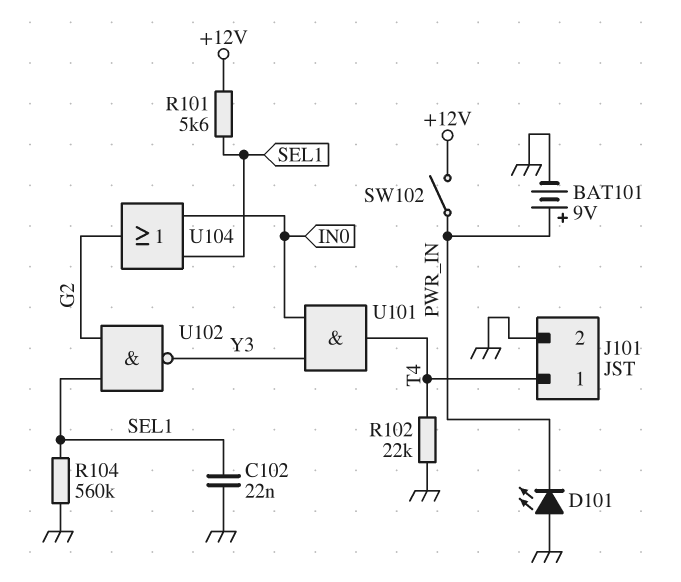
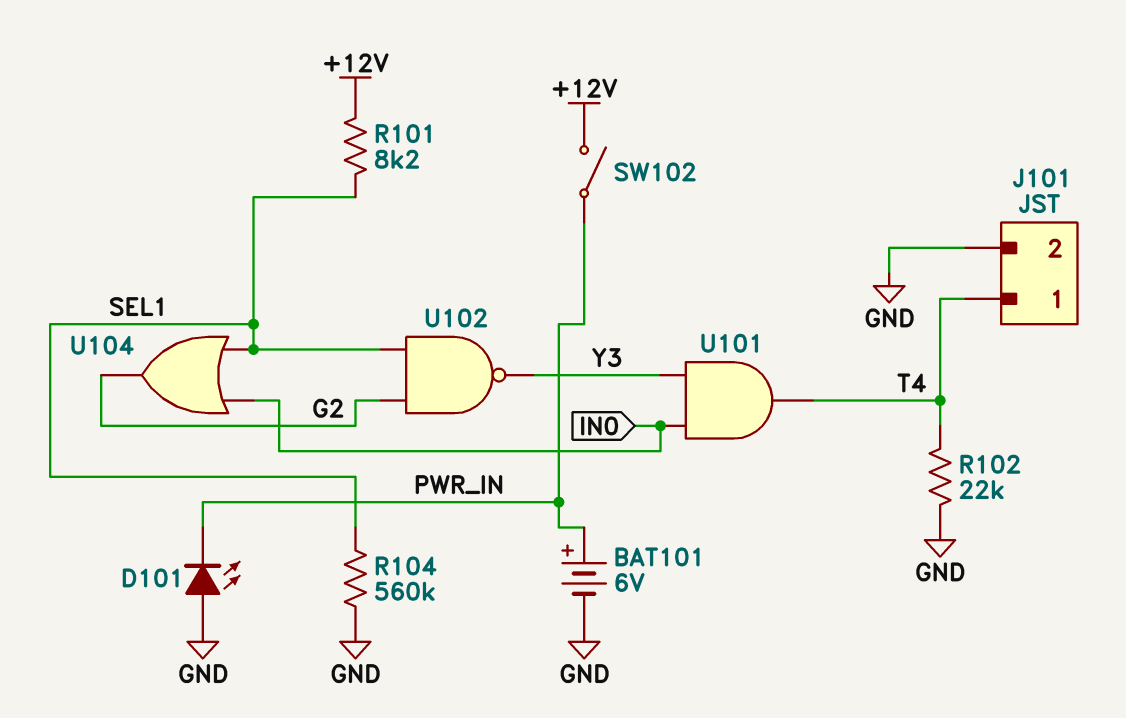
BAT101: 9V (plus PWR_IN, minus GND) -> 6V (plus PWR_IN, minus GND)
C102: 22nF (GND, SEL1) -> none
R101: 5.6k (+12V, SEL1) -> 8.2k (+12V, SEL1)

